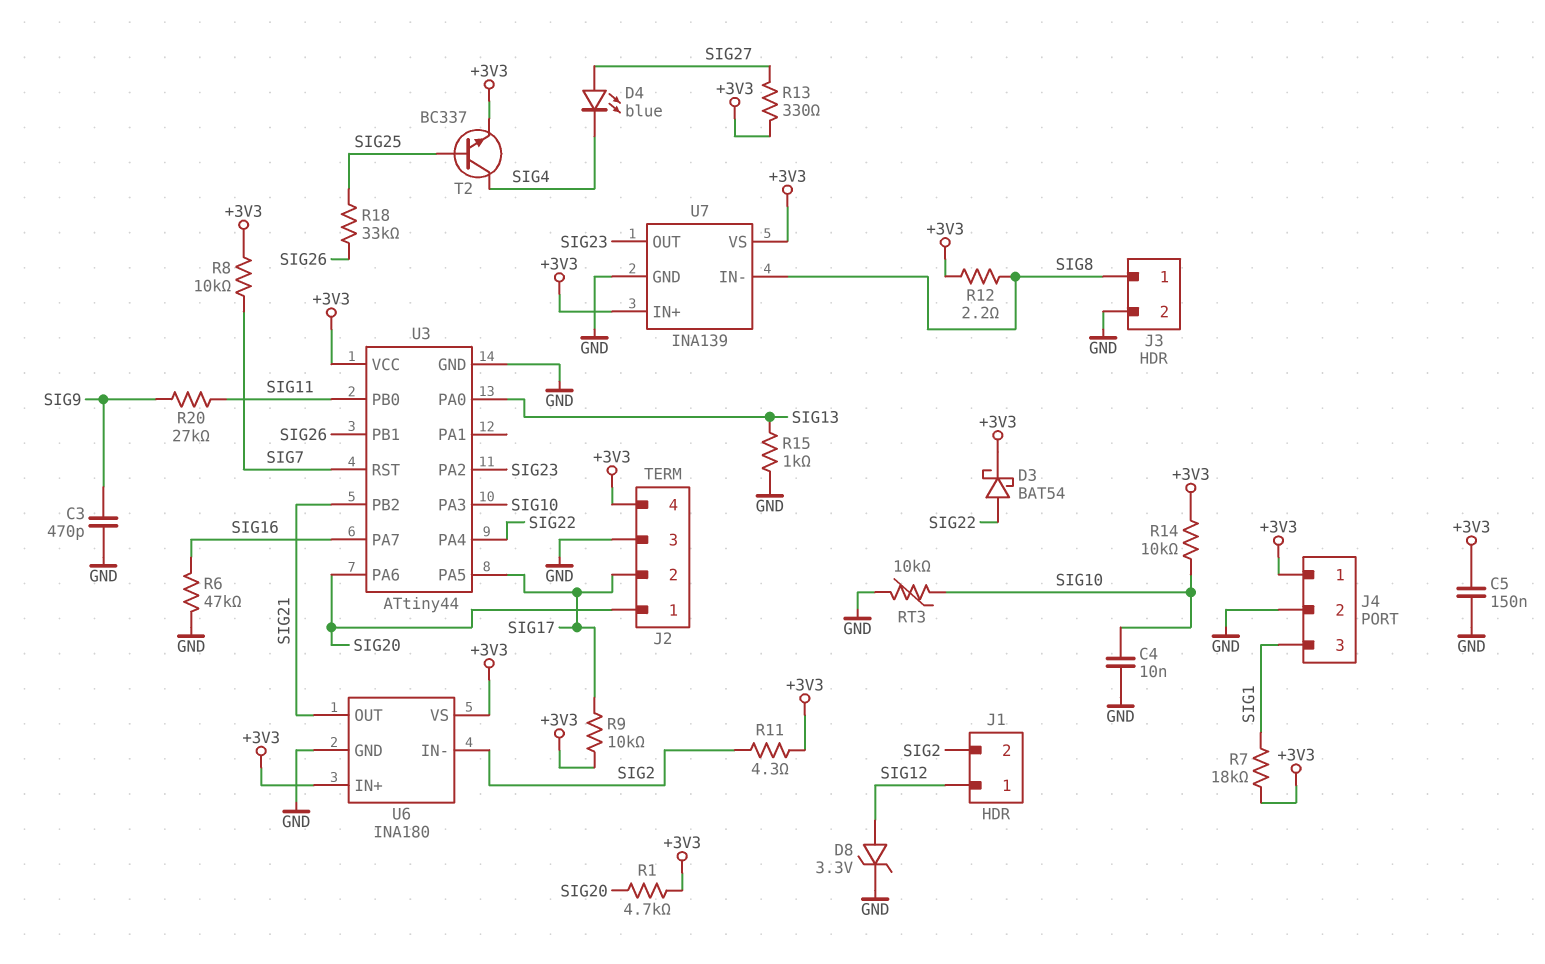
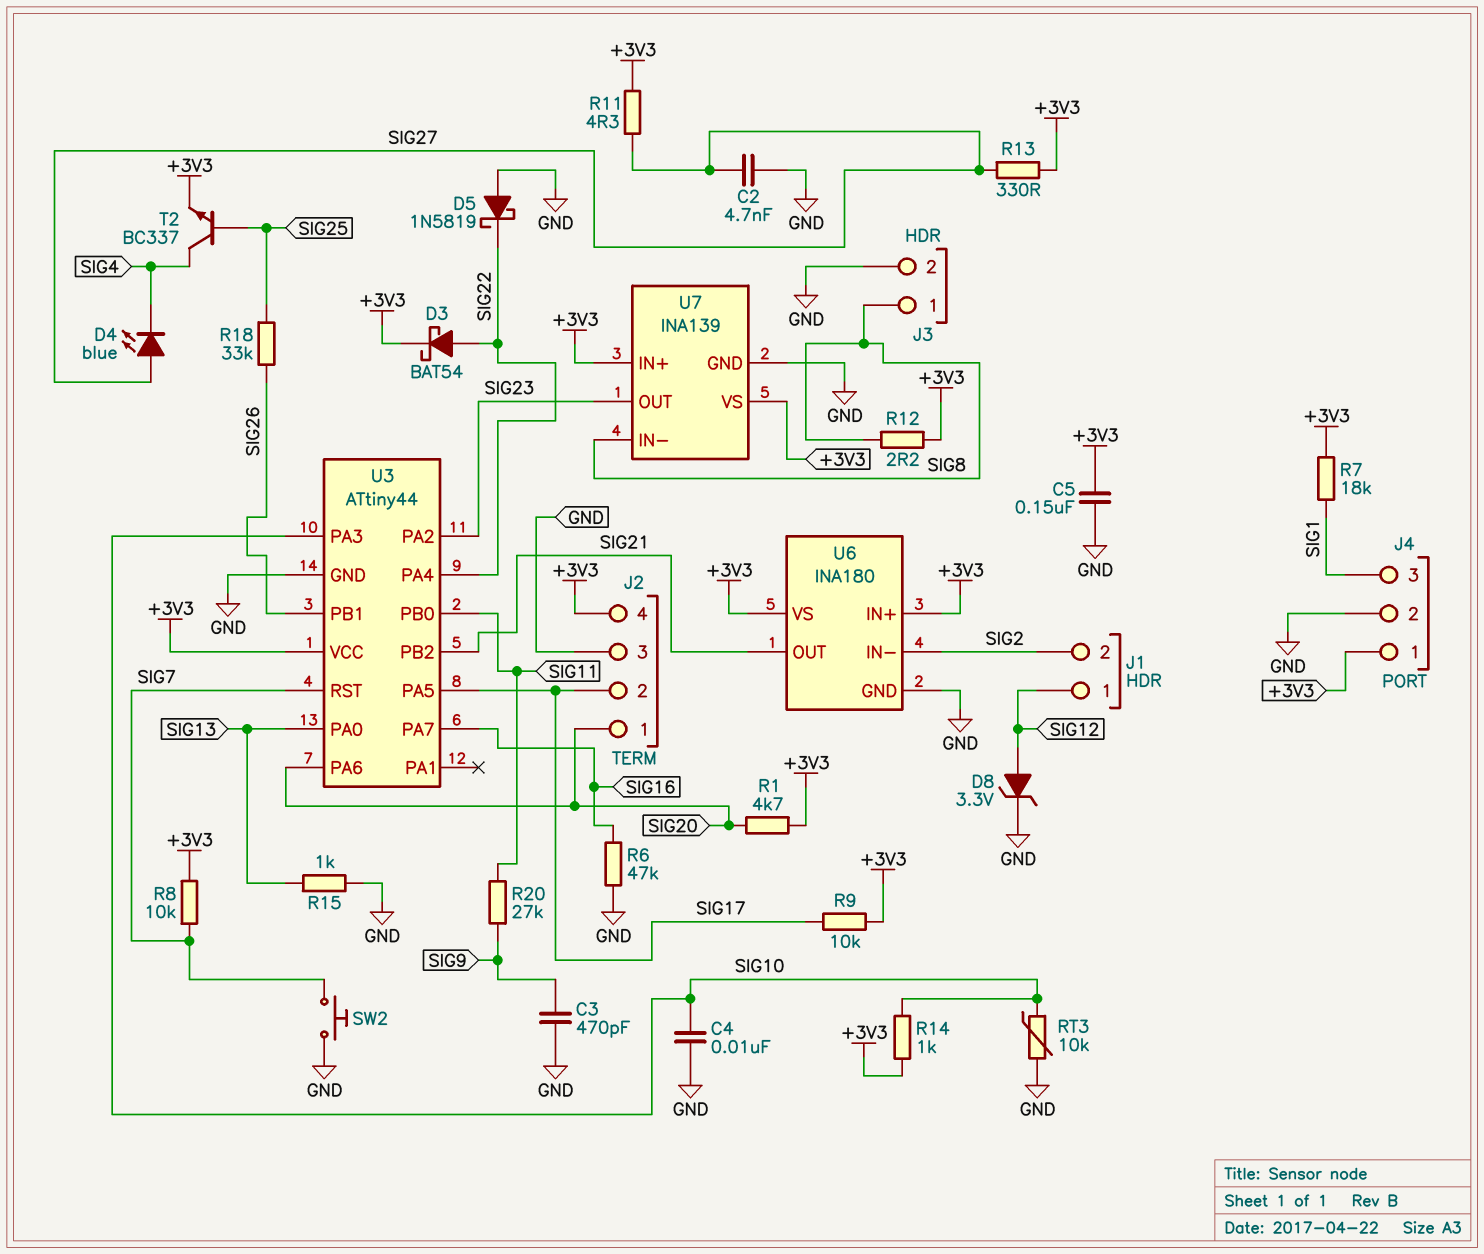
C2: none -> 4.7nF (GND, SIG27)
D5: none -> schottky 1N5819 (A GND, K SIG22)
R11: 4.3 (+3V3, SIG2) -> 4.3 (+3V3, SIG27)
R14: 10k (+3V3, SIG10) -> 1k (+3V3, SIG10)
SW2: none -> button (GND, SIG7)

